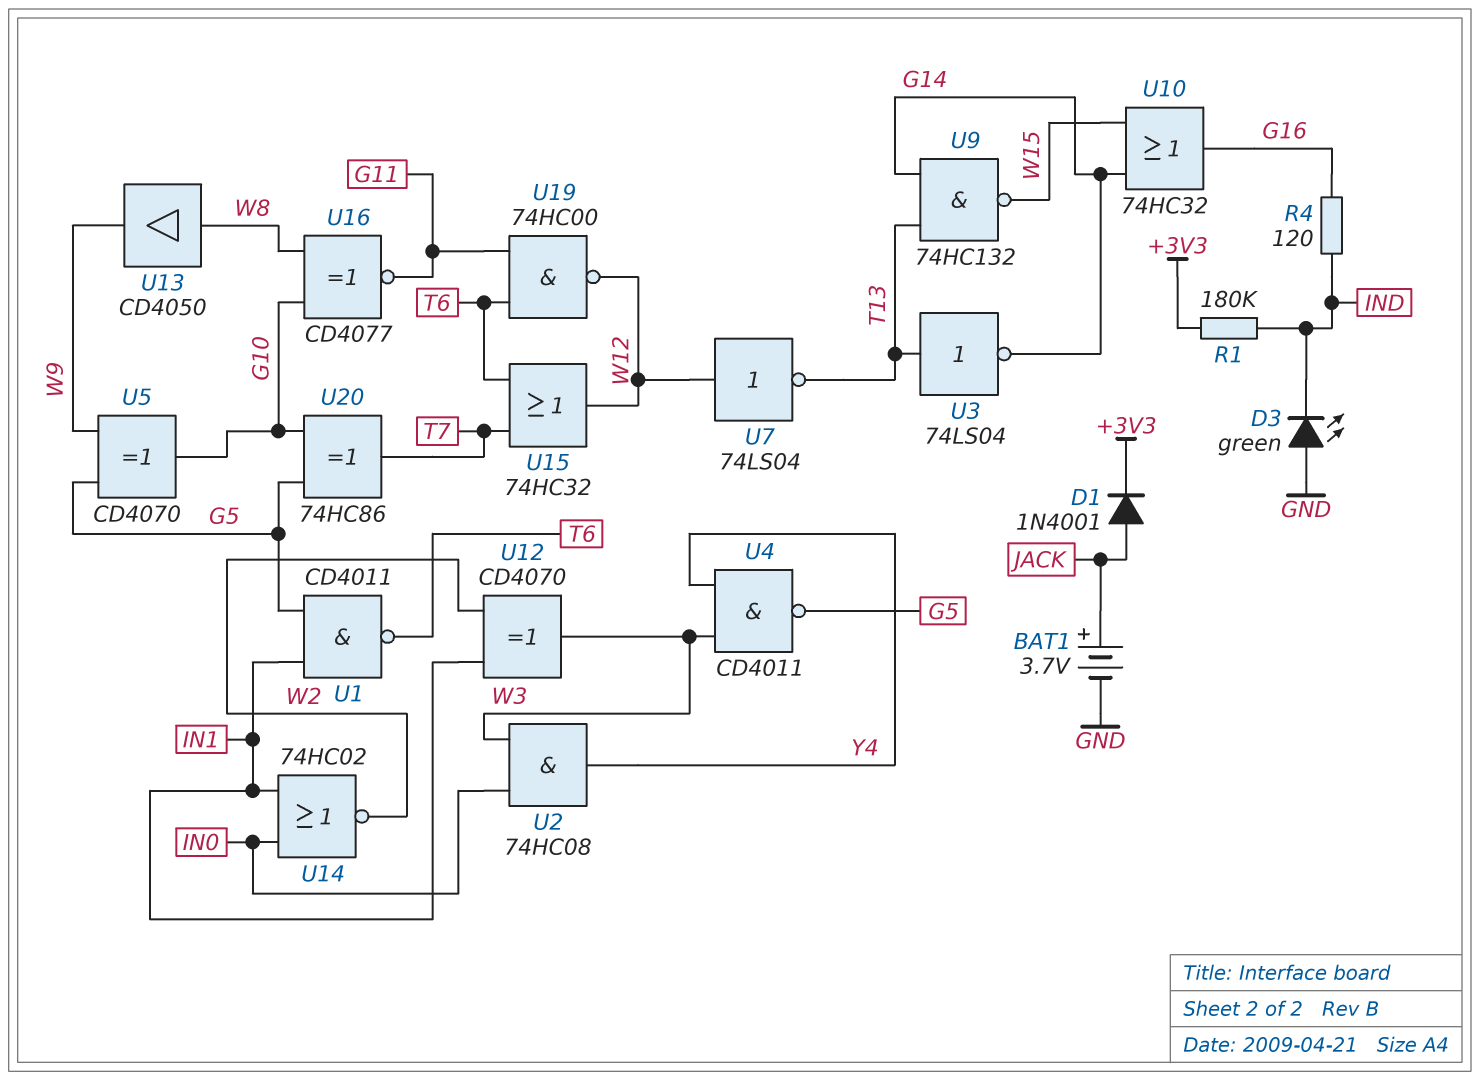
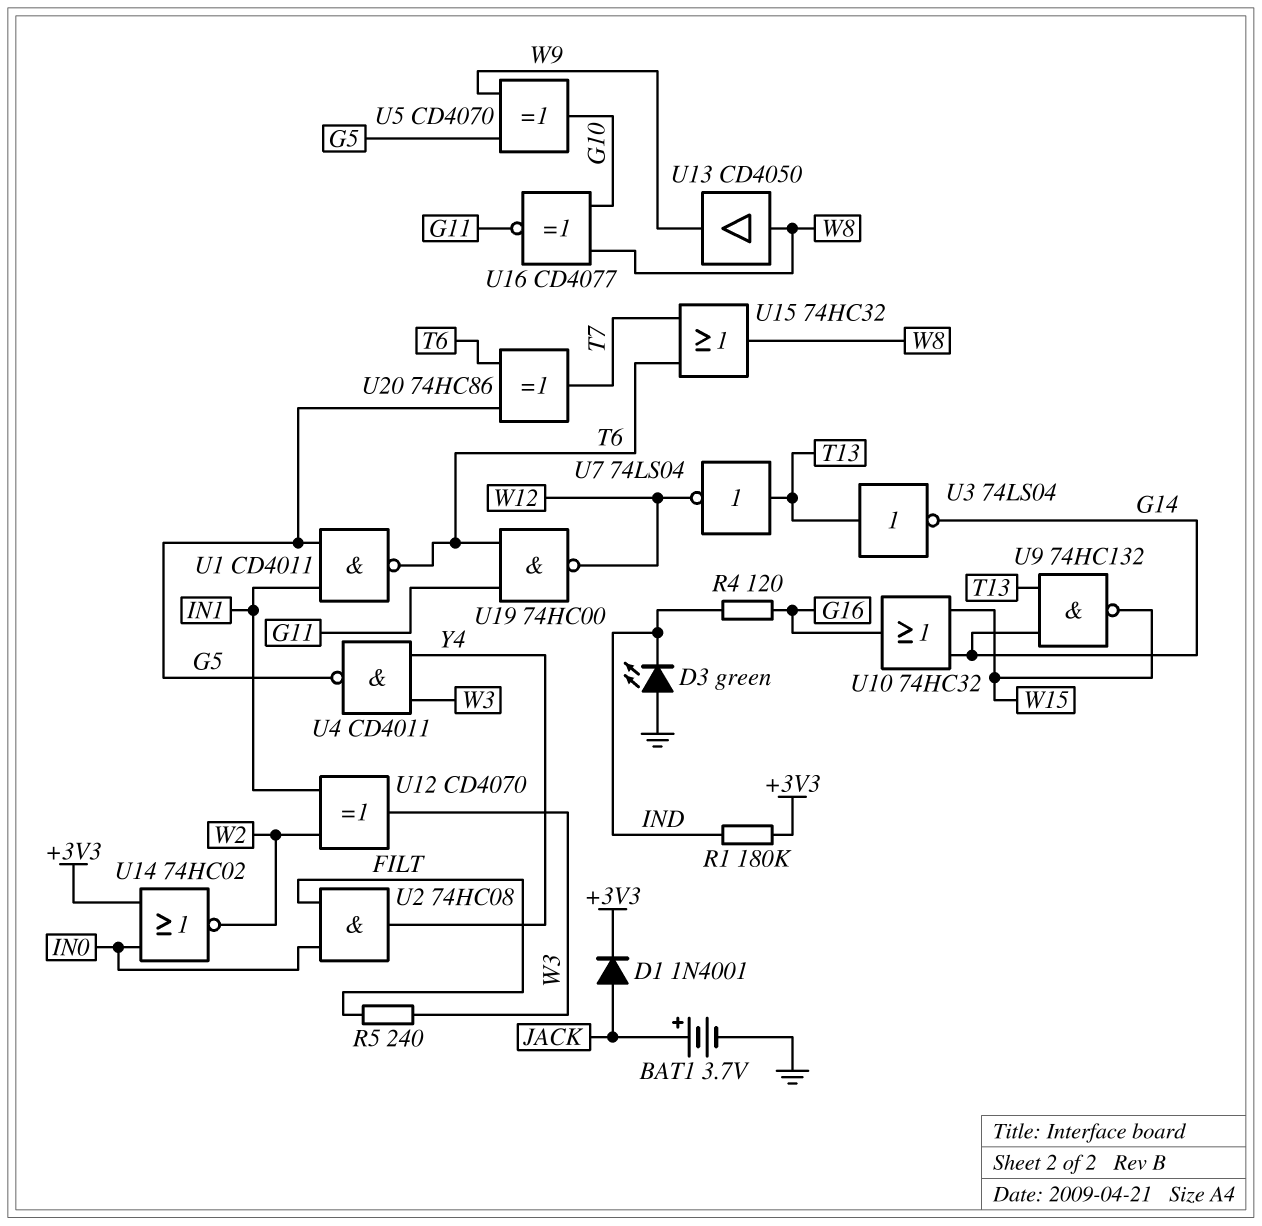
R5: none -> 240 (FILT, W3)
U2: AND 74HC08 (in IN0, in W3, out Y4) -> AND 74HC08 (in FILT, in IN0, out Y4)
U7: NOT 74LS04 (in W12, out T13) -> NOT 74LS04 (in T13, out W12)
U14: NOR 74HC02 (in IN0, in IN1, out W2) -> NOR 74HC02 (in +3V3, in IN0, out W2)
U15: OR 74HC32 (in T6, in T7, out W12) -> OR 74HC32 (in T6, in T7, out W8)
U20: XOR 74HC86 (in G5, in G10, out T7) -> XOR 74HC86 (in G5, in T6, out T7)

